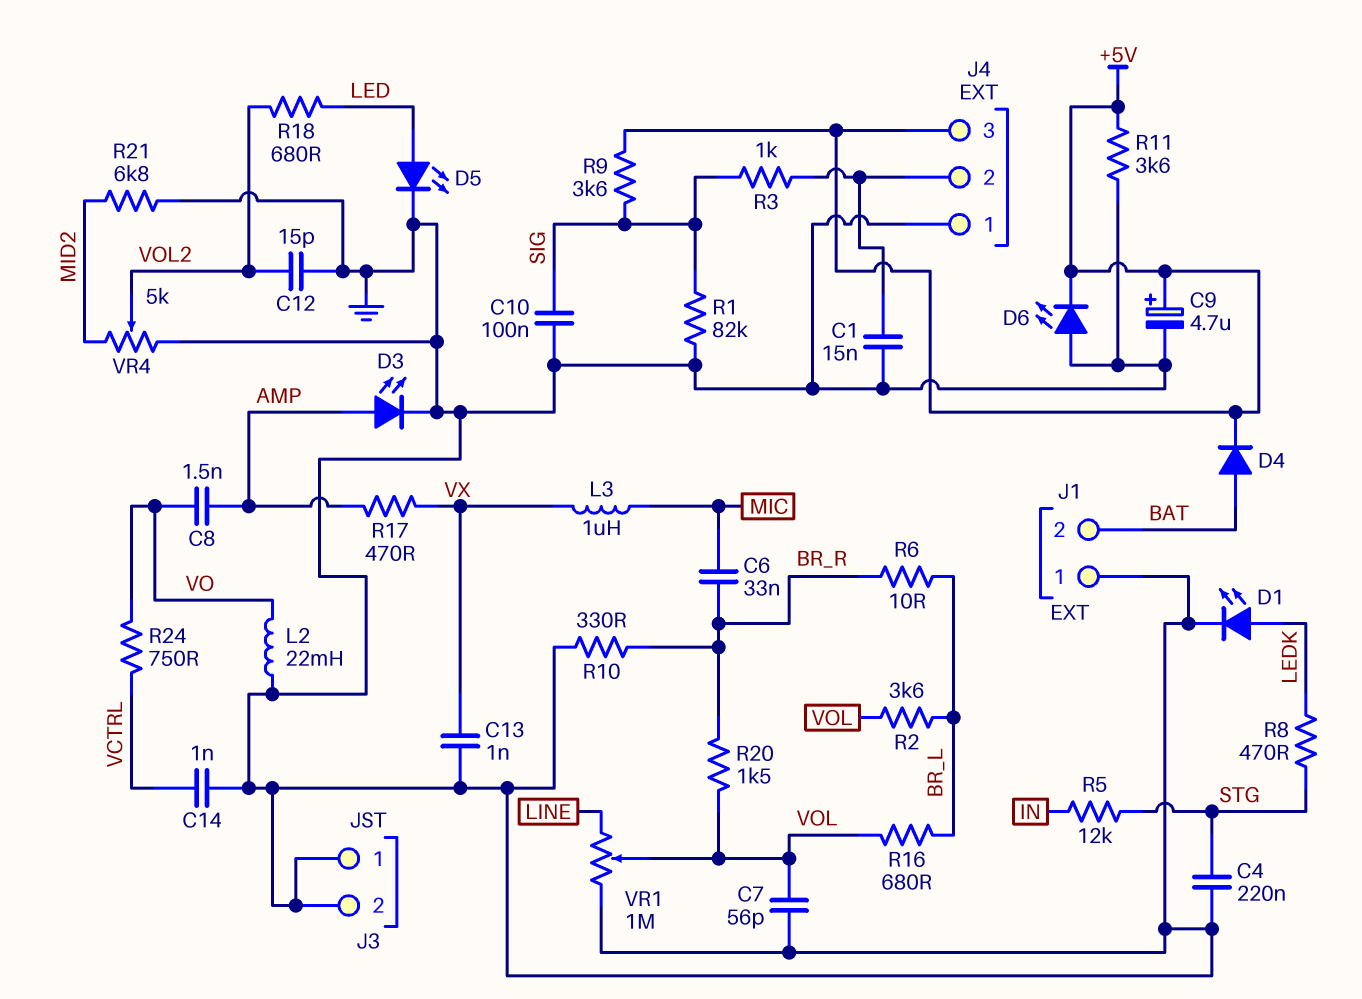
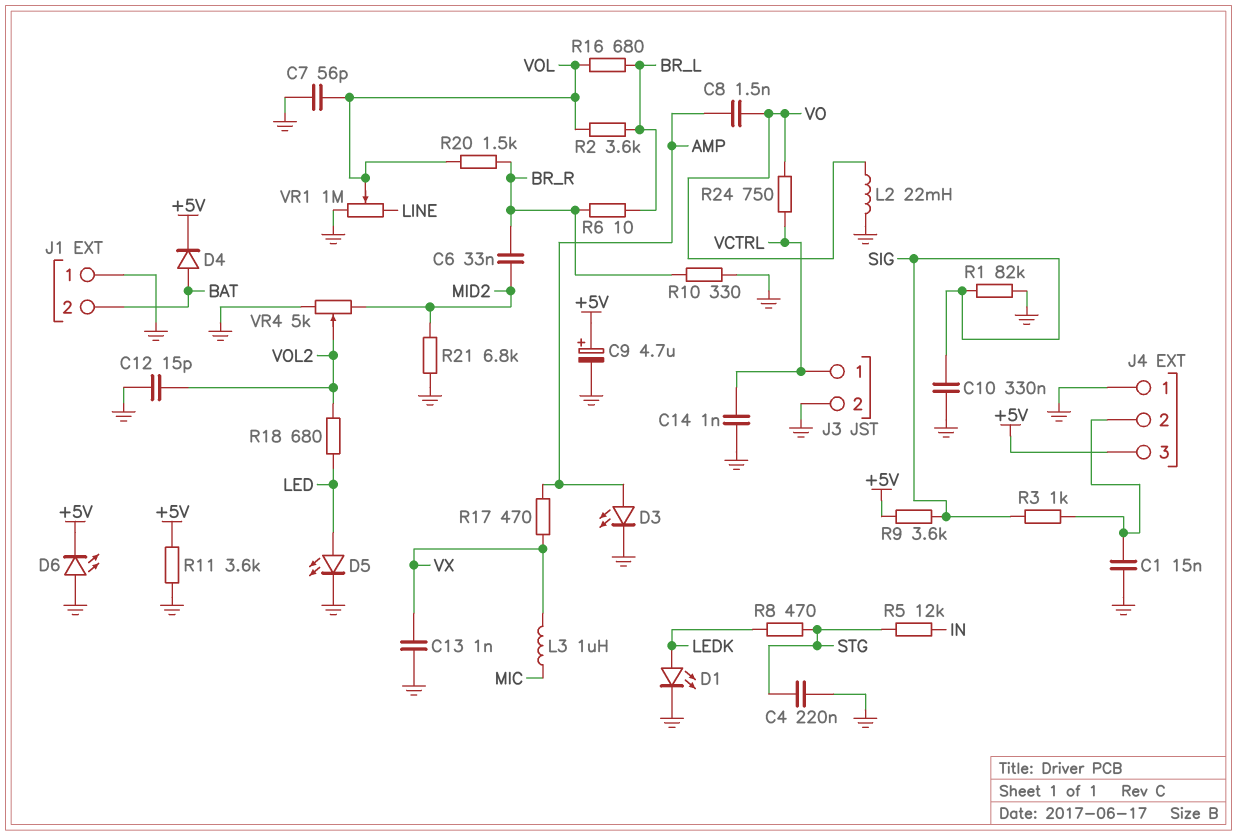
C6: 33nF (BR_R, MIC) -> 33nF (BR_R, MID2)
C10: 100nF (GND, SIG) -> 330nF (GND, SIG)
J3 pin 1: GND -> VCTRL

